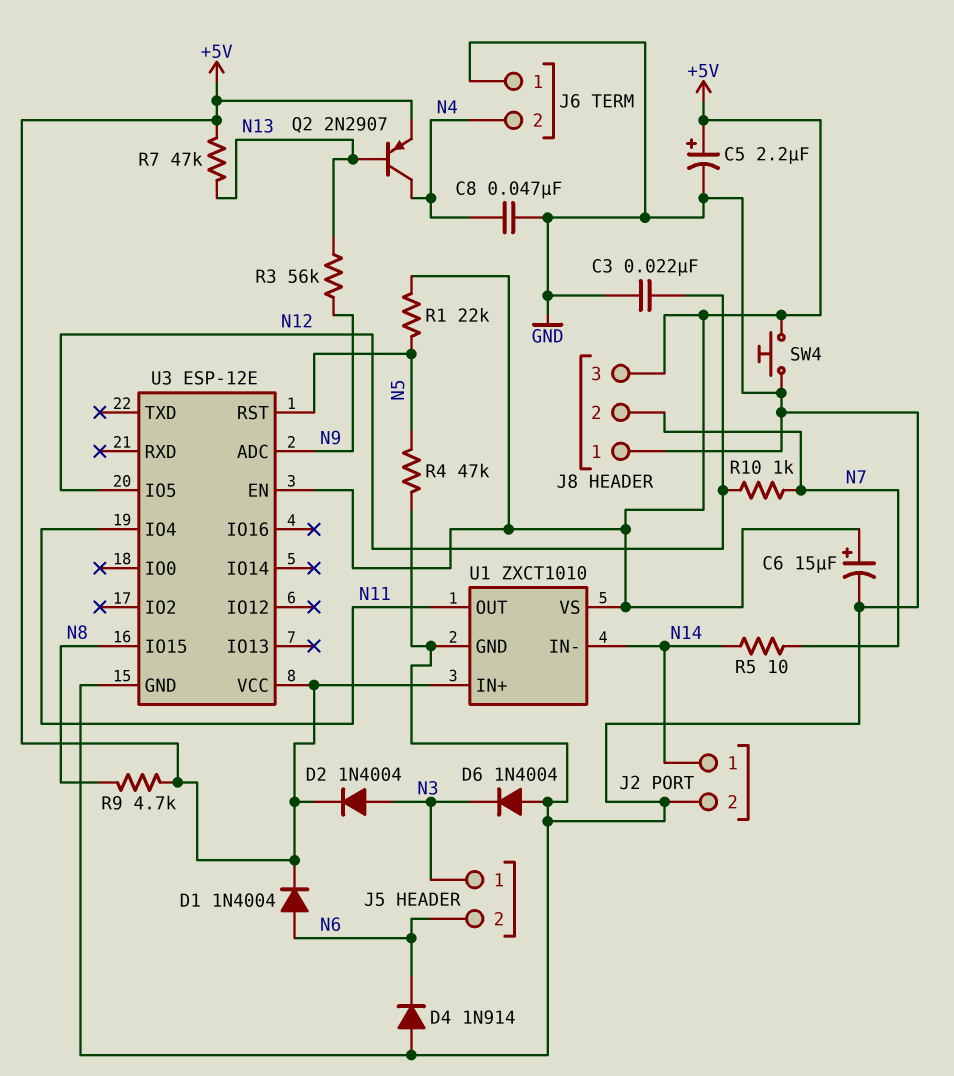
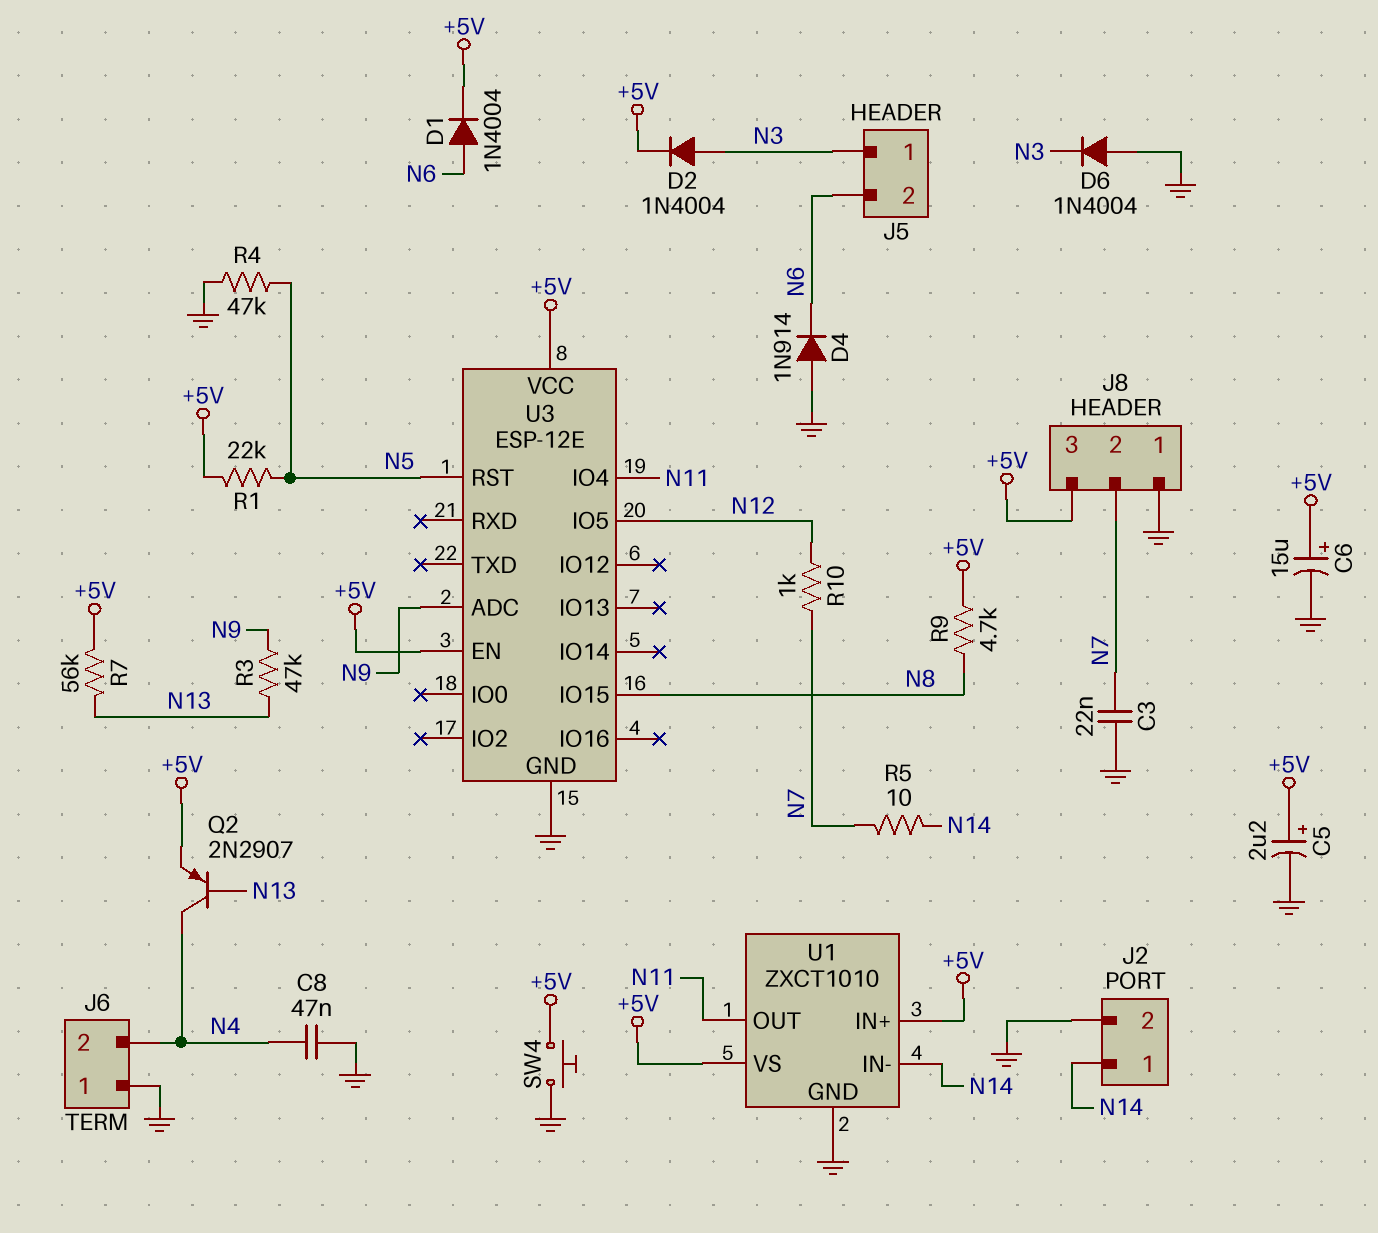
C3: 22nF (GND, N12) -> 22nF (GND, N7)
R3: 56k (N9, N13) -> 47k (N9, N13)
R7: 47k (+5V, N13) -> 56k (+5V, N13)

